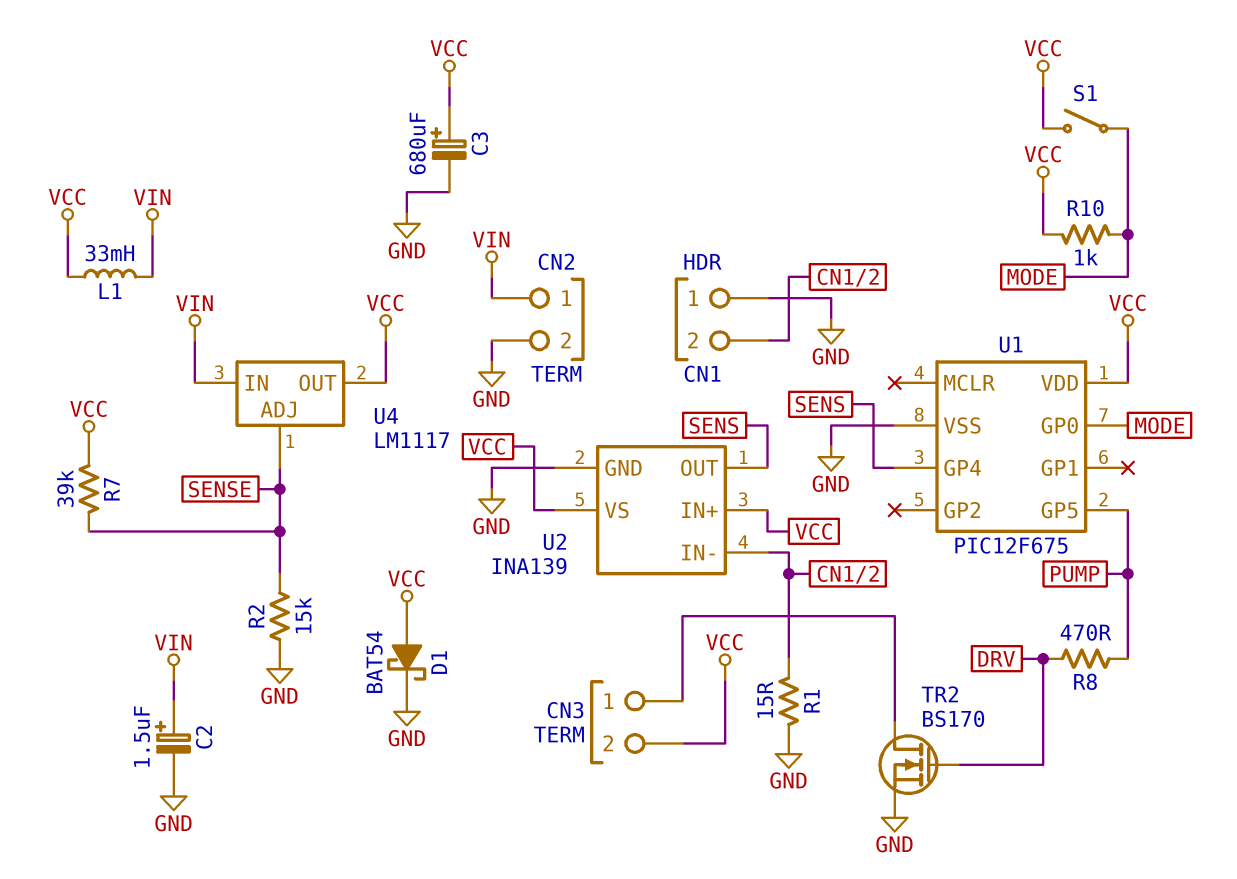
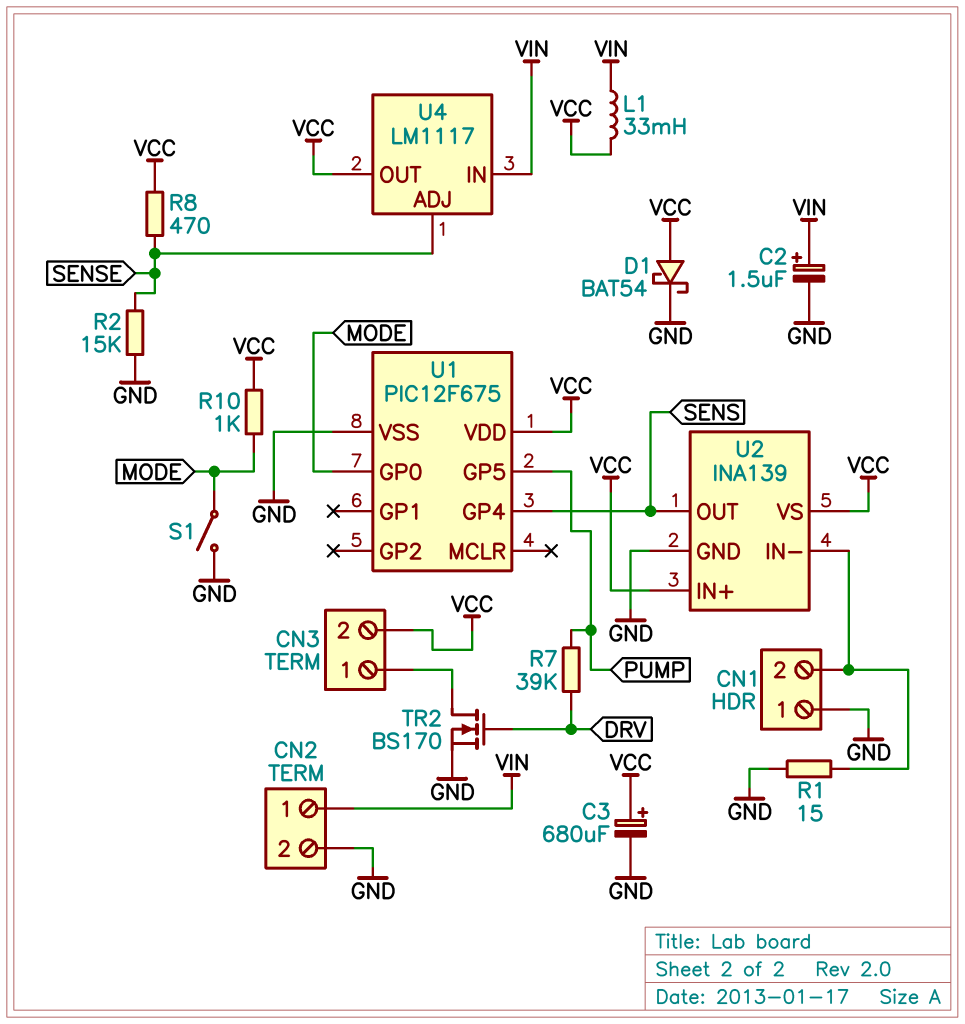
R7: 39k (SENSE, VCC) -> 39k (DRV, PUMP)
R8: 470 (DRV, PUMP) -> 470 (SENSE, VCC)
S1: switch (MODE, VCC) -> switch (GND, MODE)

